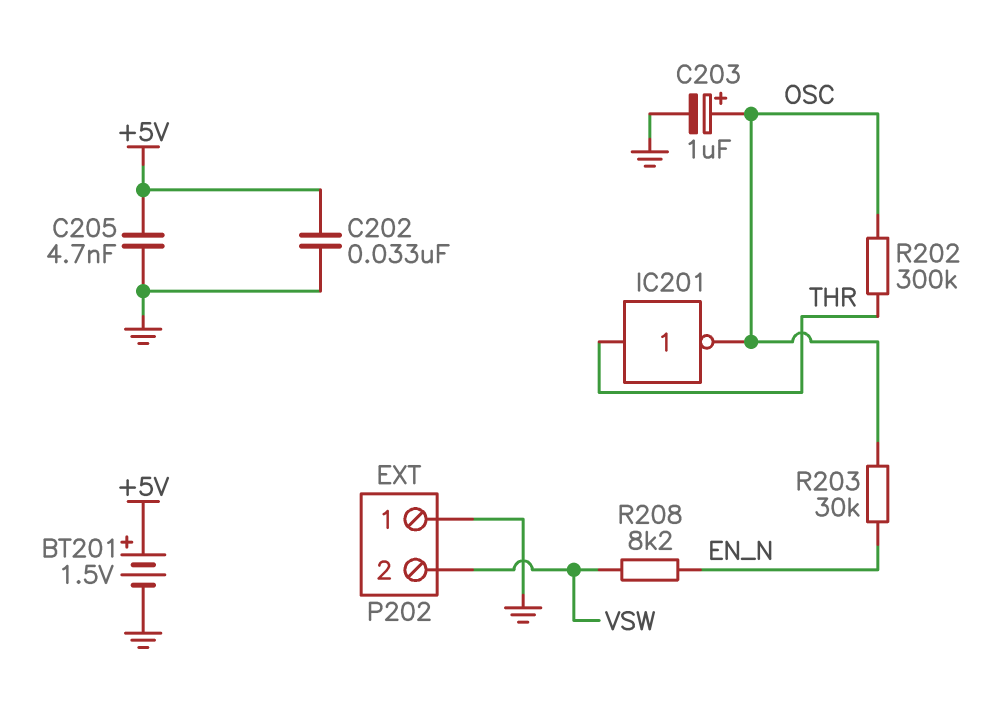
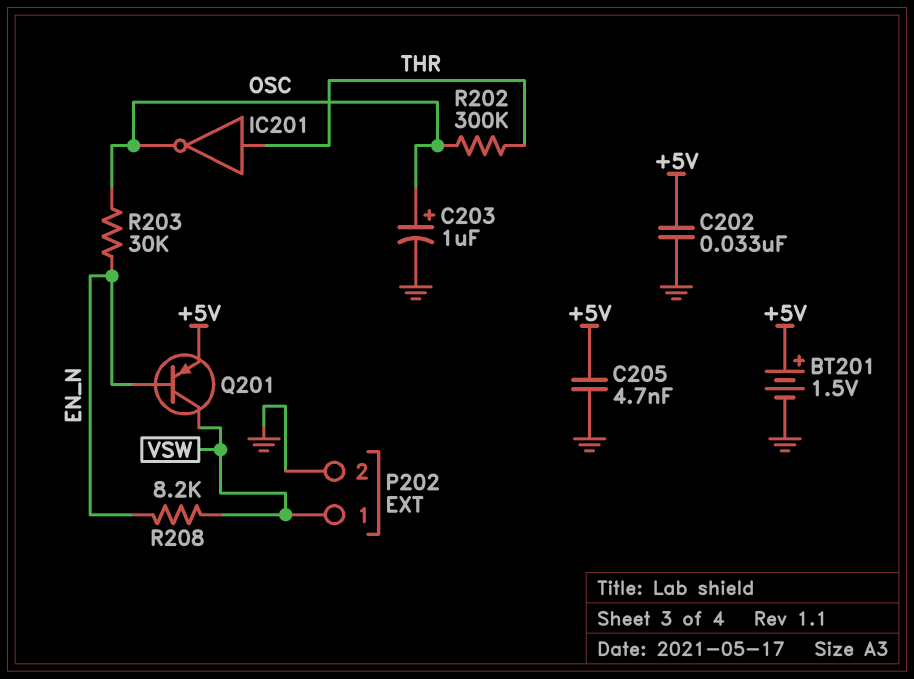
P202 pin 1: GND -> VSW
P202 pin 2: VSW -> GND
Q201: none -> PNP (B EN_N, C VSW, E +5V)

